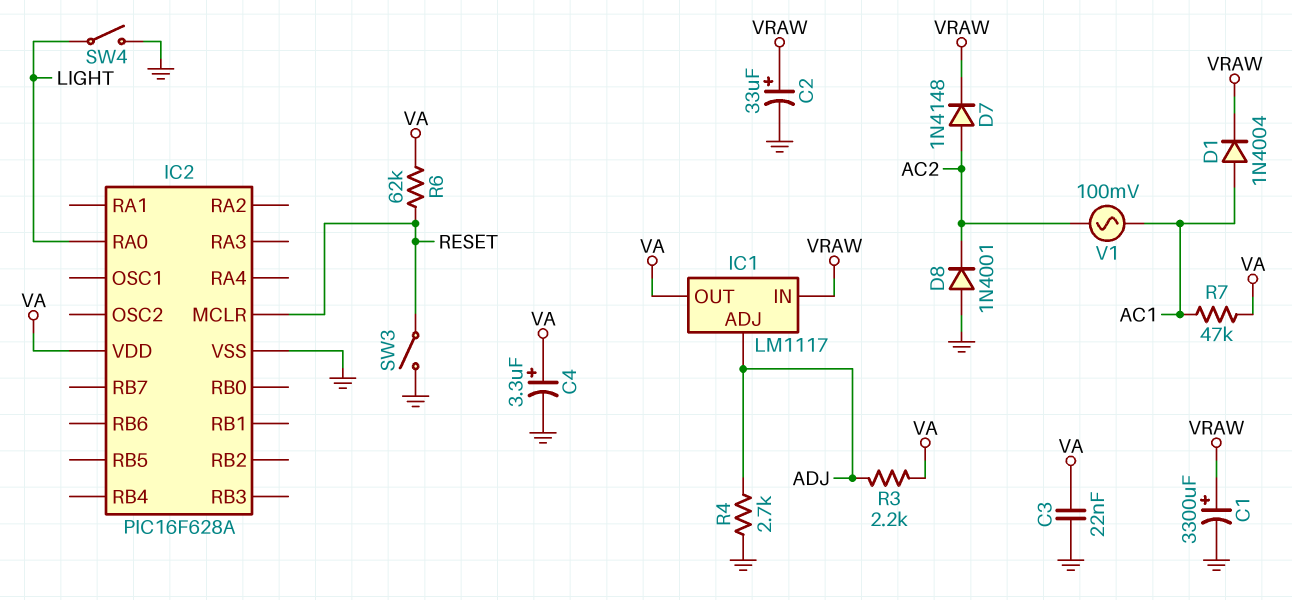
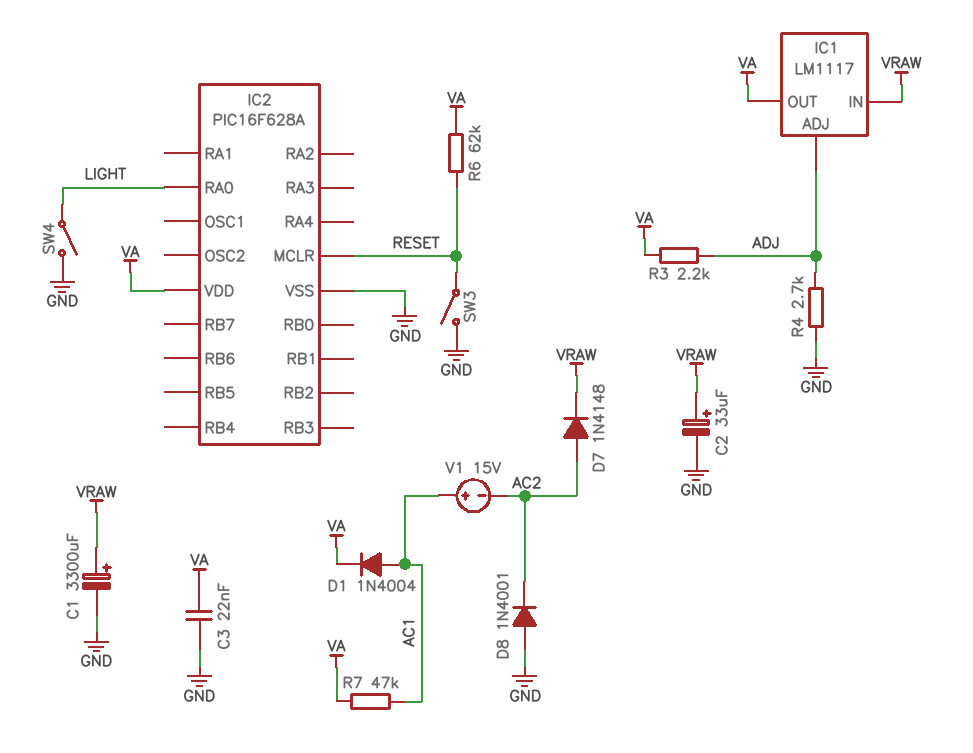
C4: 3.3uF (plus VA, minus GND) -> none
D1: diode 1N4004 (A AC1, K VRAW) -> diode 1N4004 (A AC1, K VA)
V1: AC 100mV (AC1, AC2) -> 15V (plus AC1, minus AC2)

